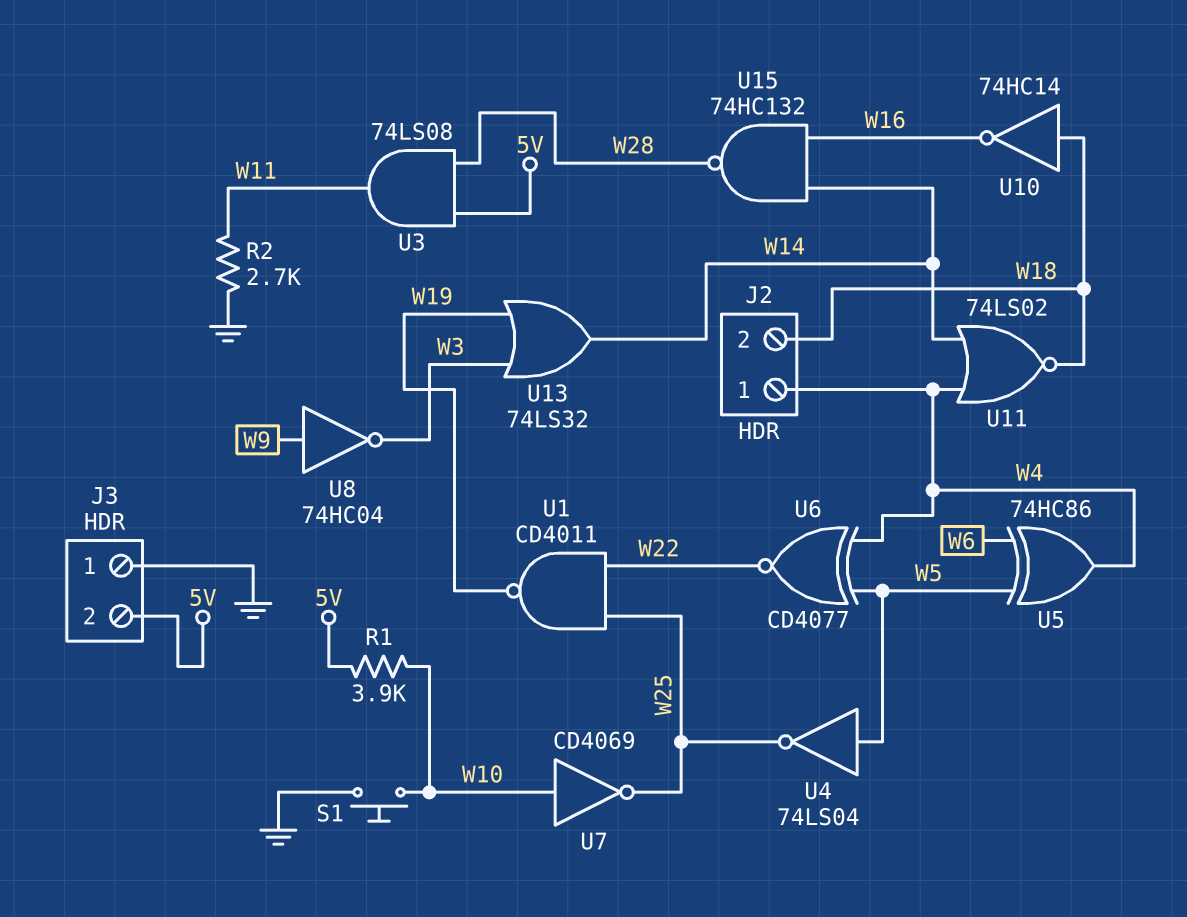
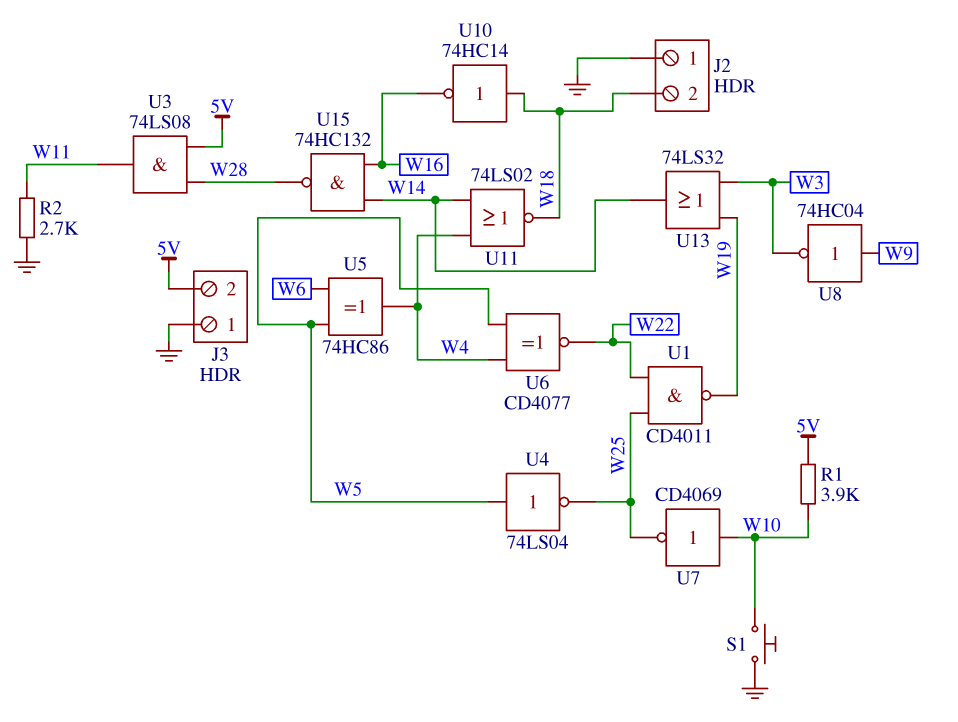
J2 pin 1: W4 -> GND

